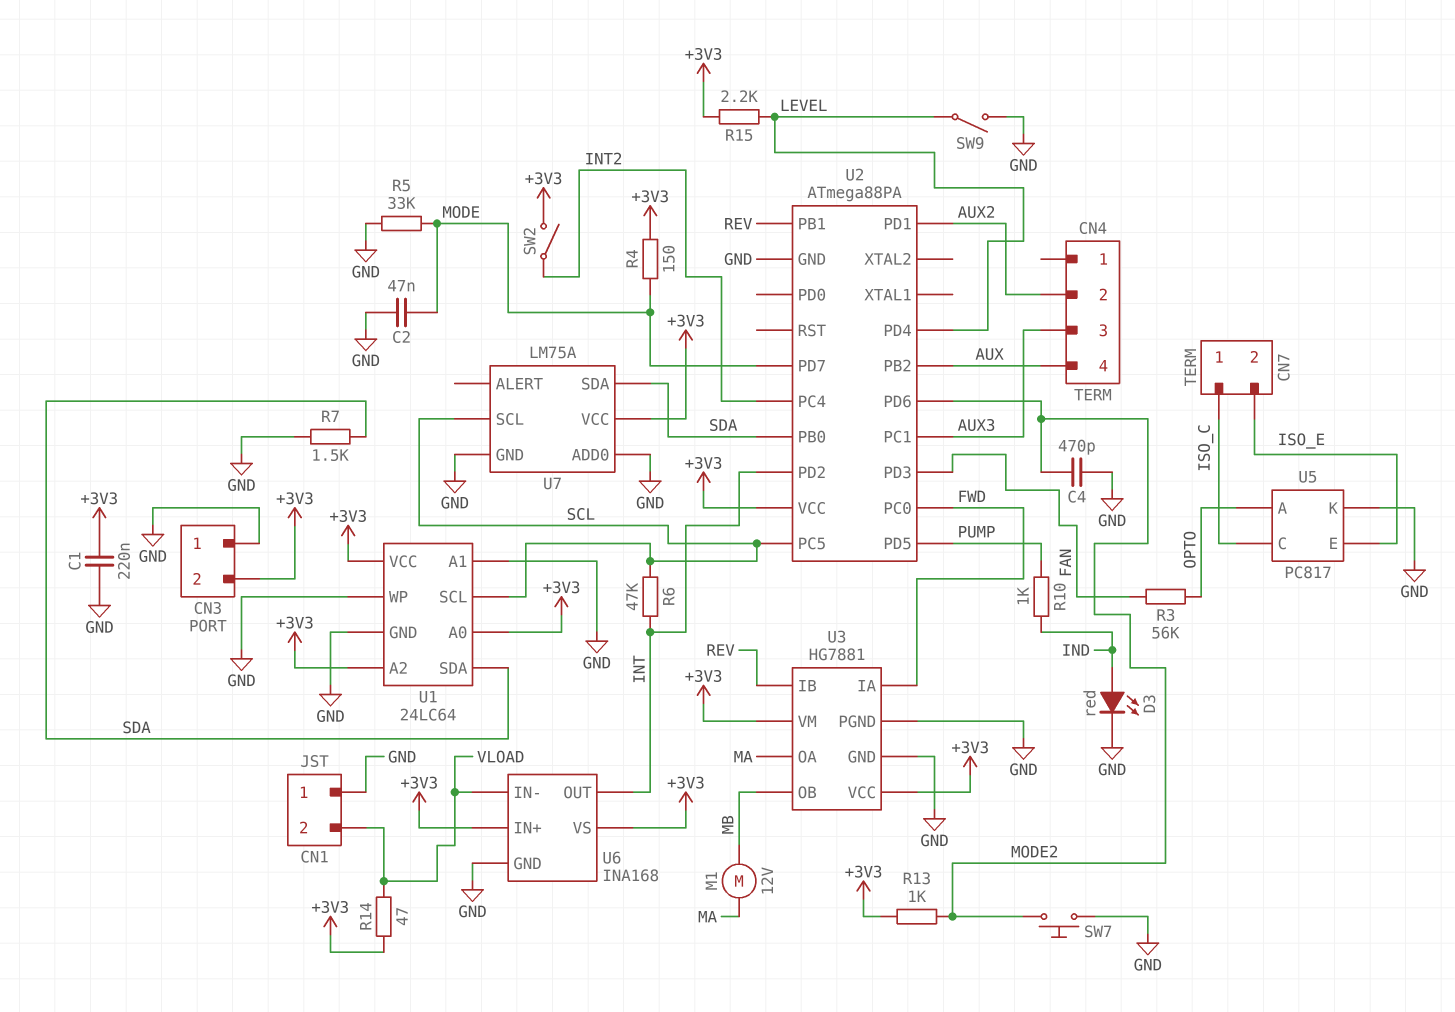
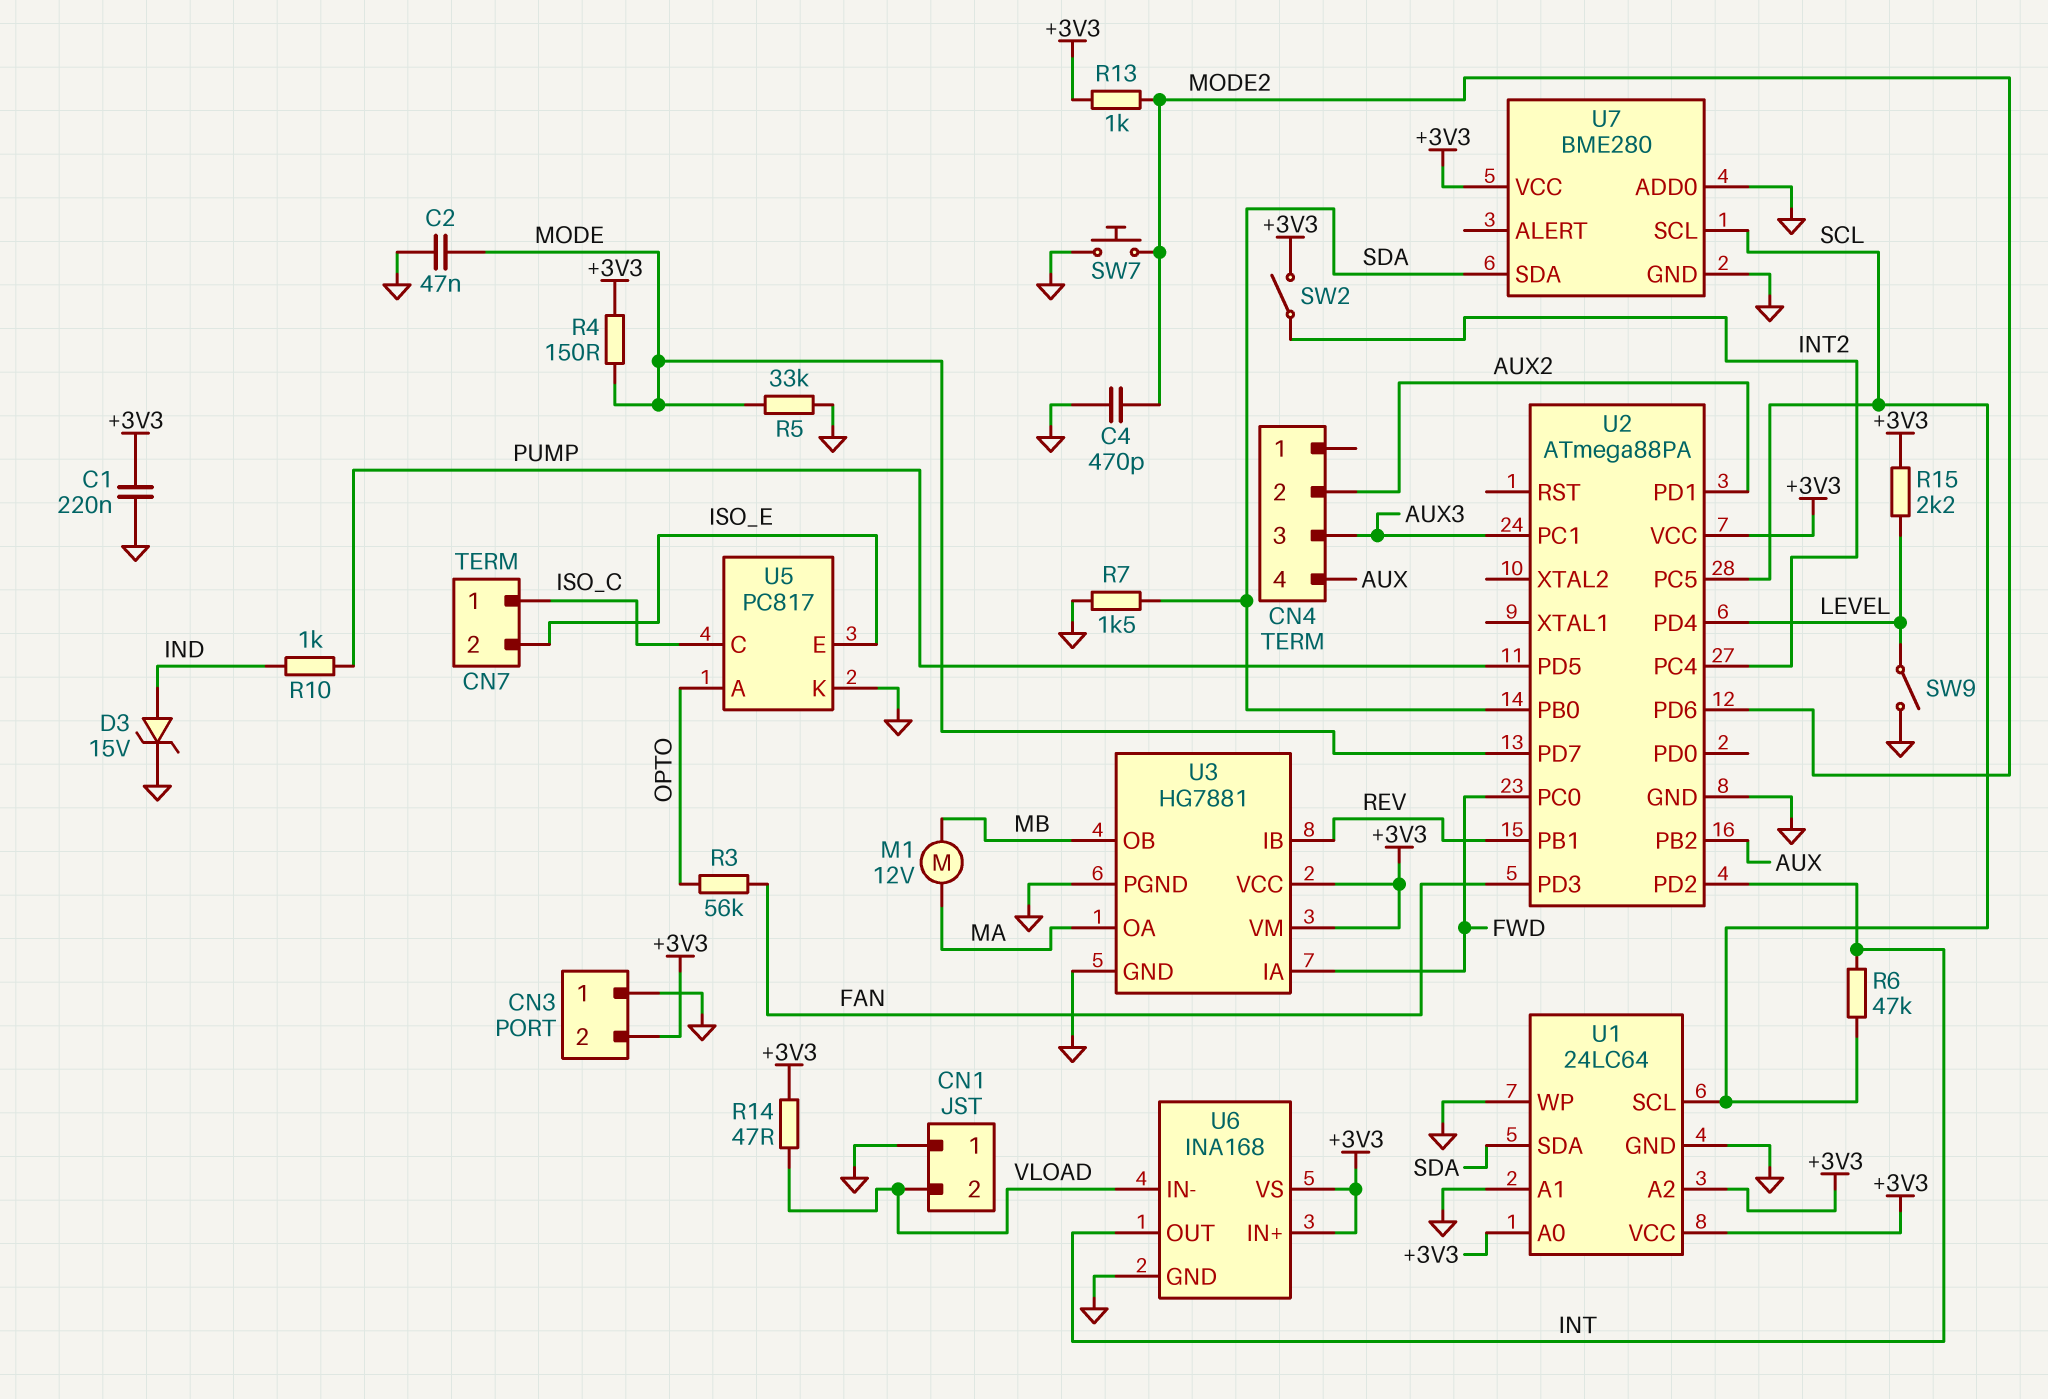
D3: LED red (A IND, K GND) -> zener 15V (A IND, K GND)
U7: LM75A -> BME280

